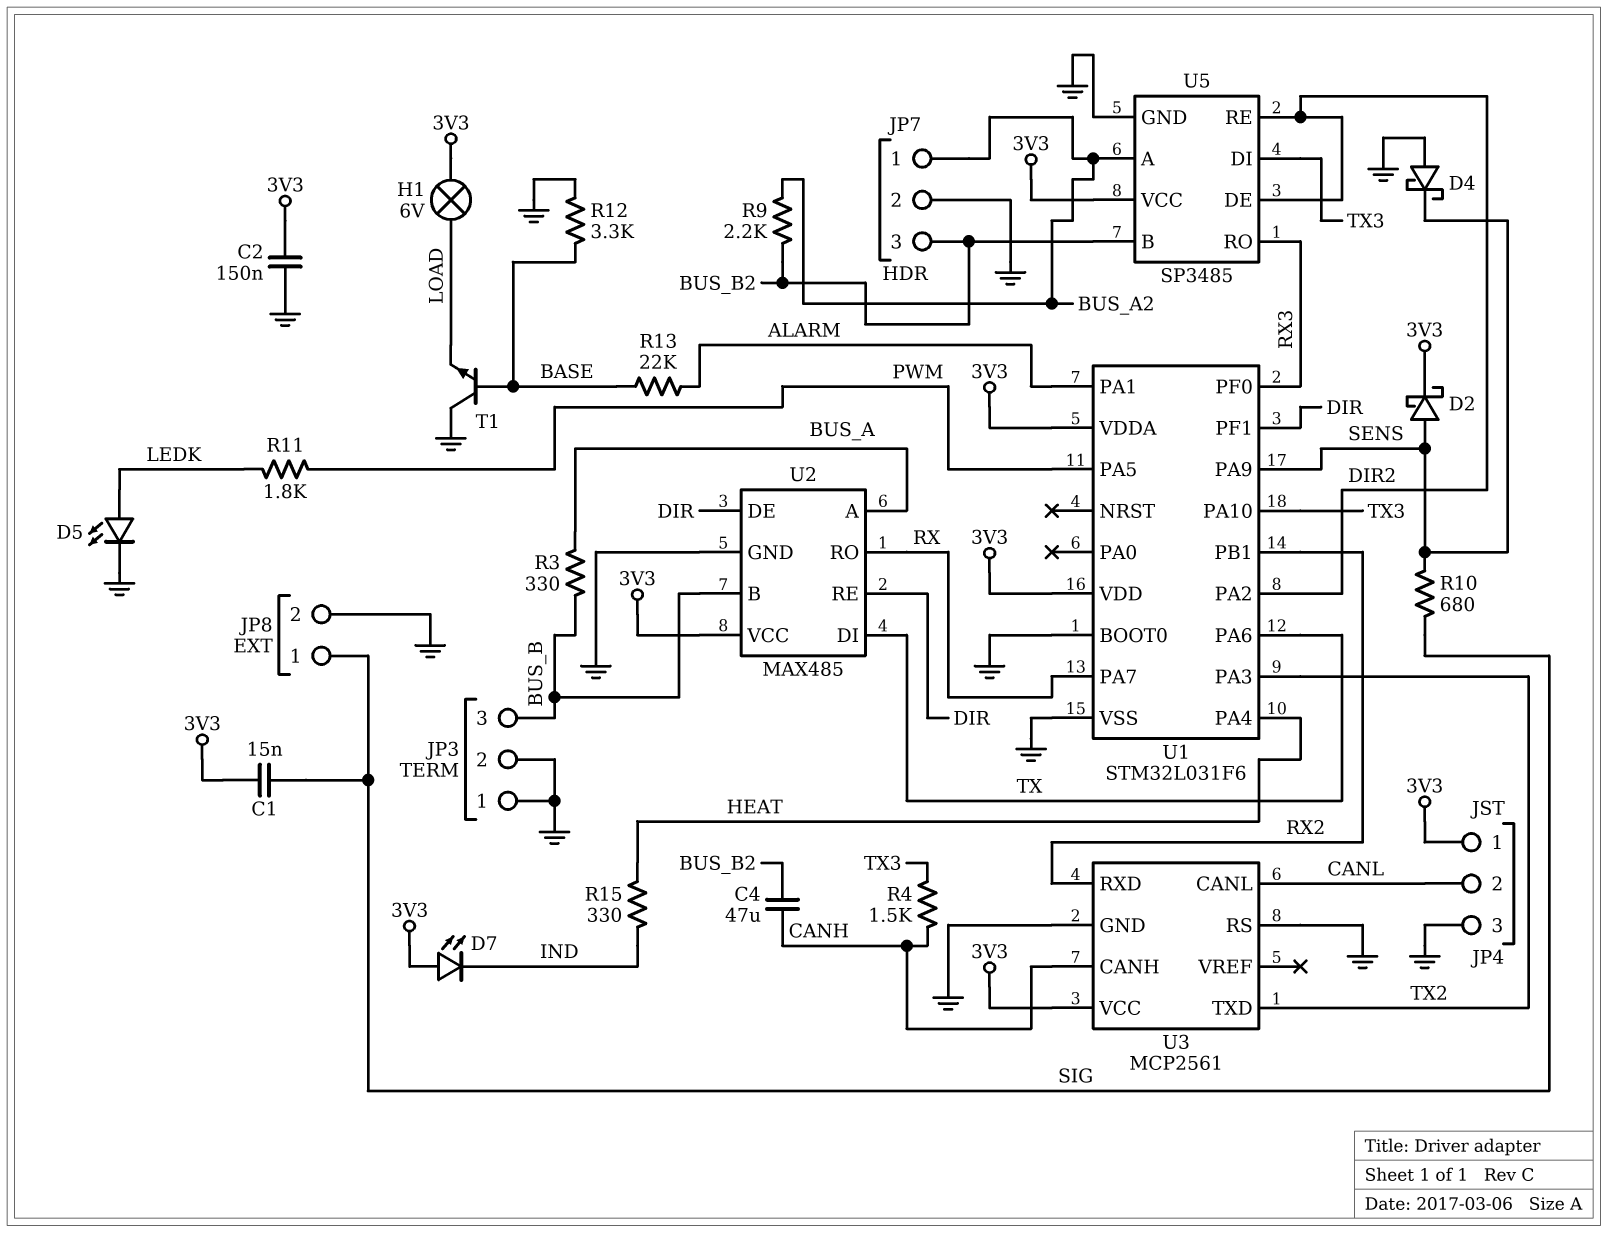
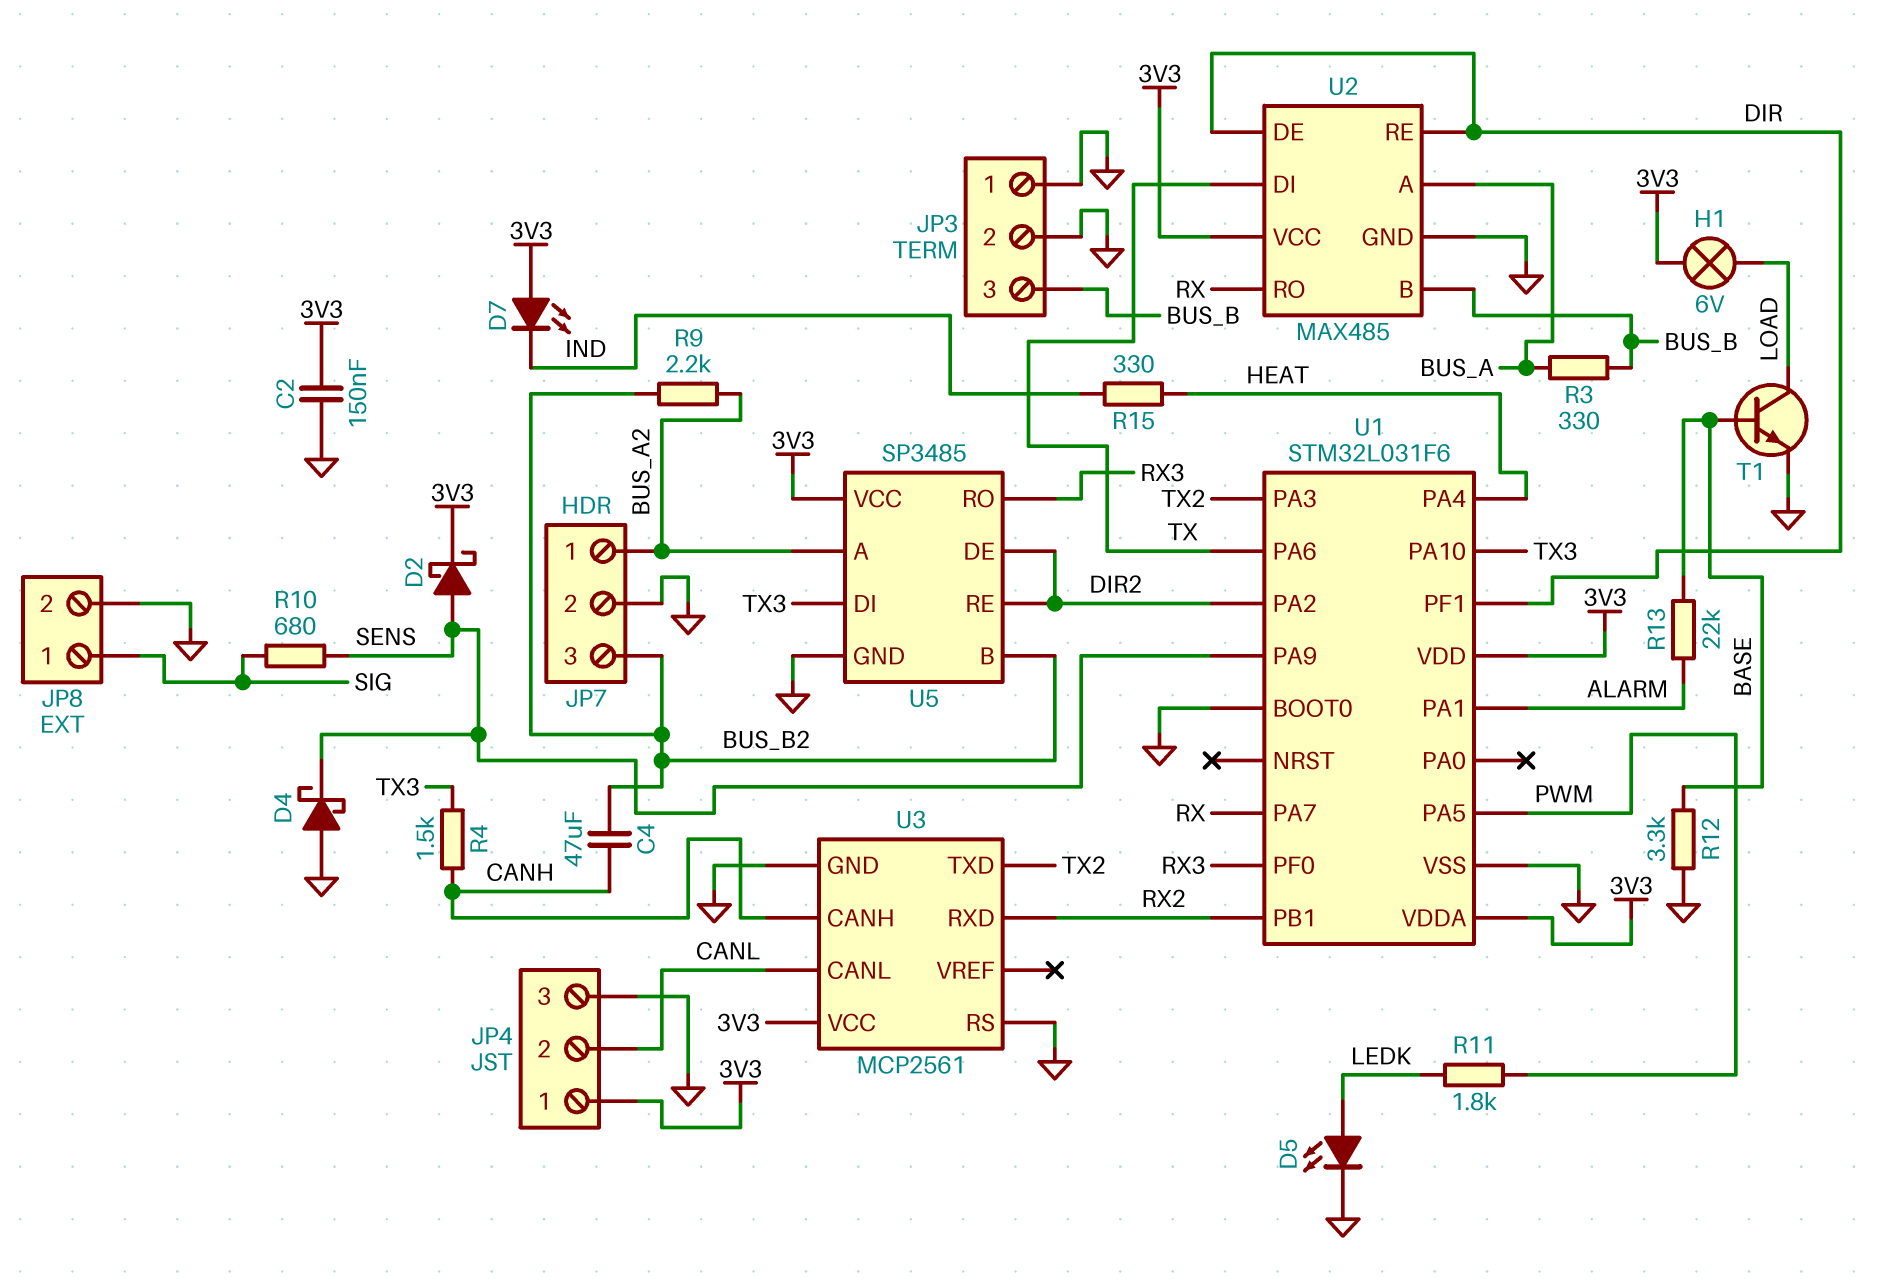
C1: 15nF (3V3, SIG) -> none
T1: NPN (B BASE, C GND, E LOAD) -> NPN (B BASE, C LOAD, E GND)

